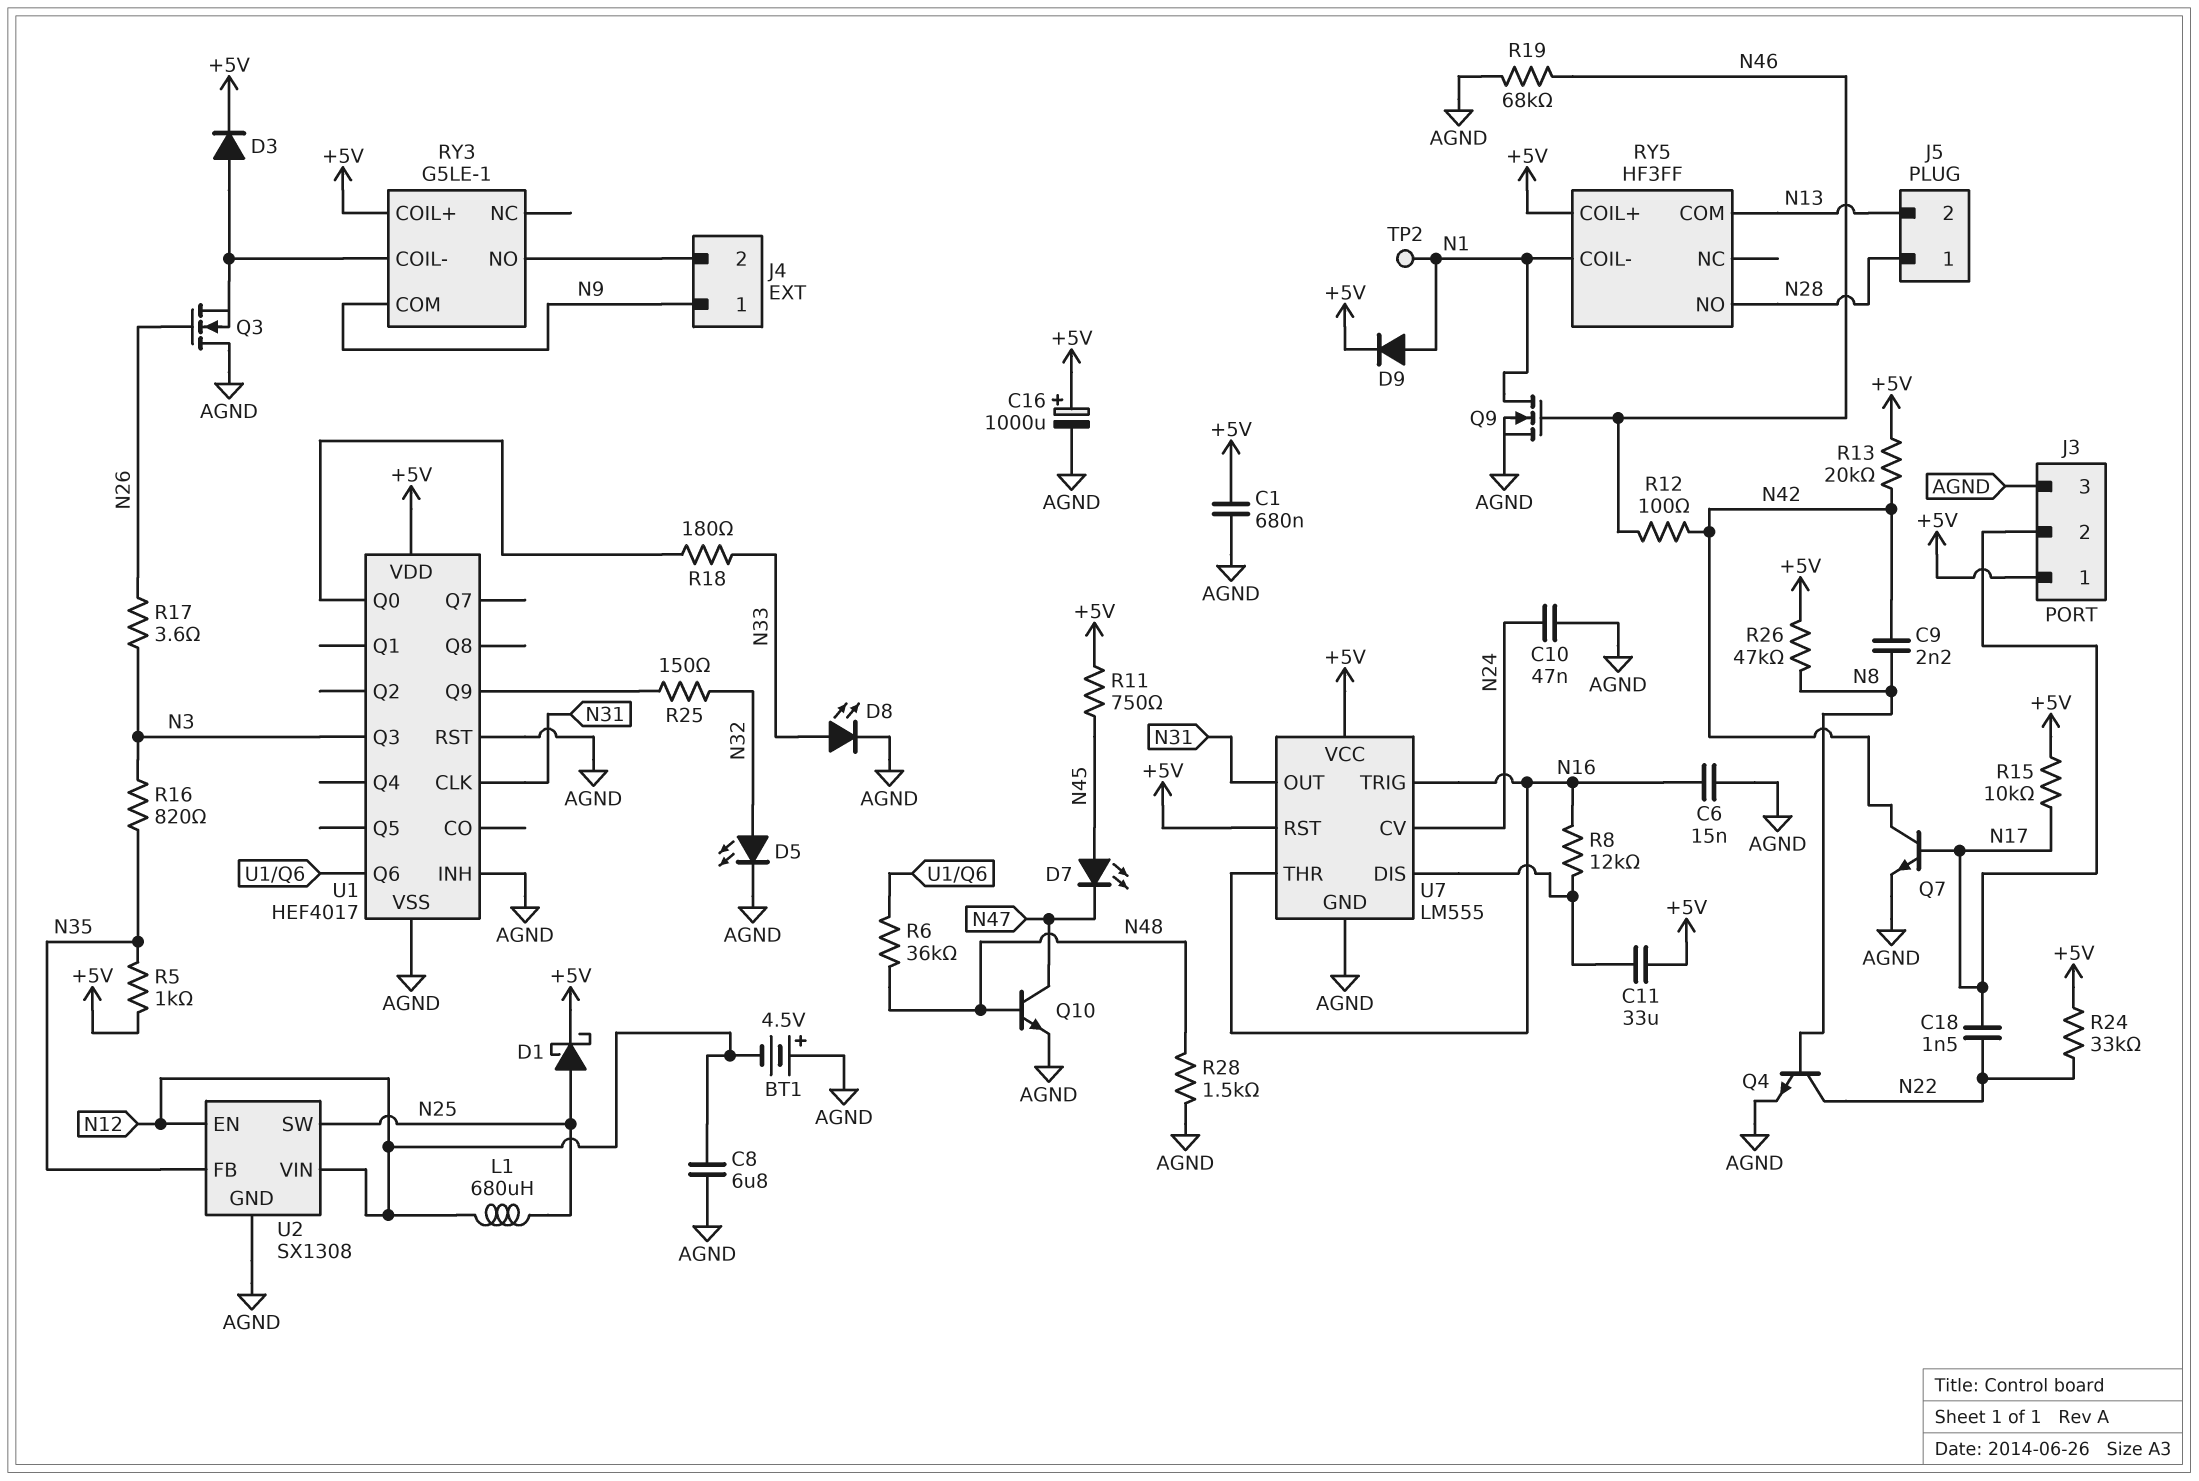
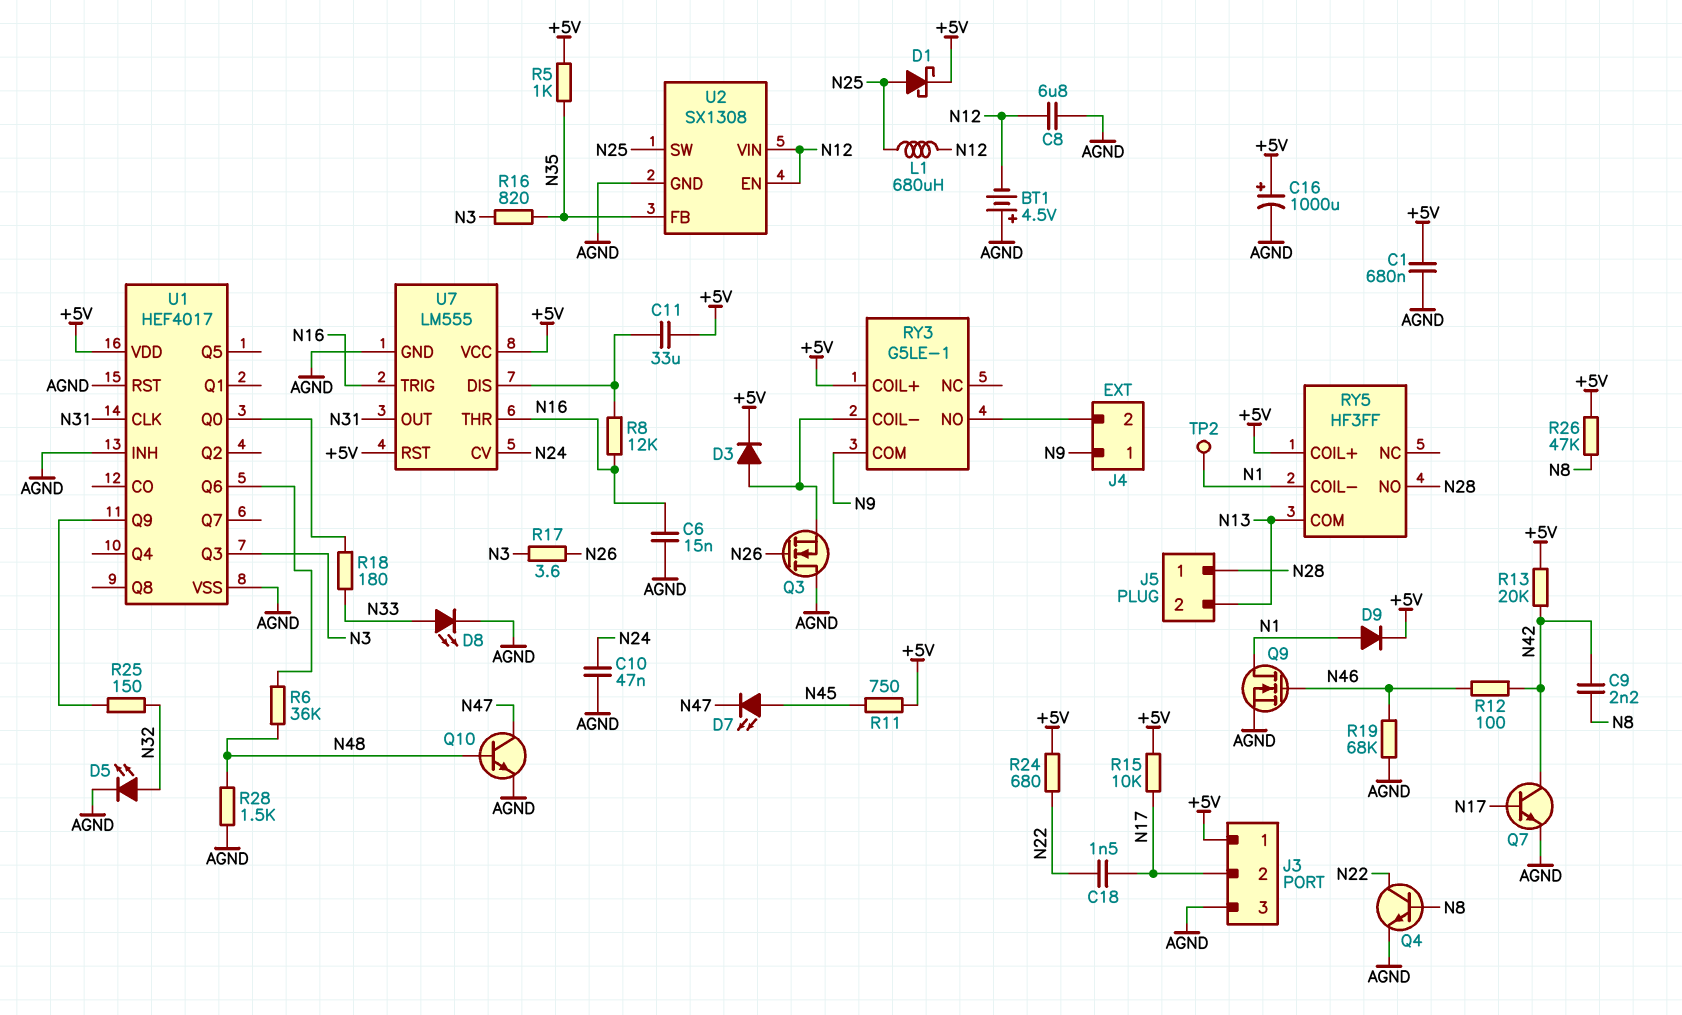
R24: 33k (+5V, N22) -> 680 (+5V, N22)

